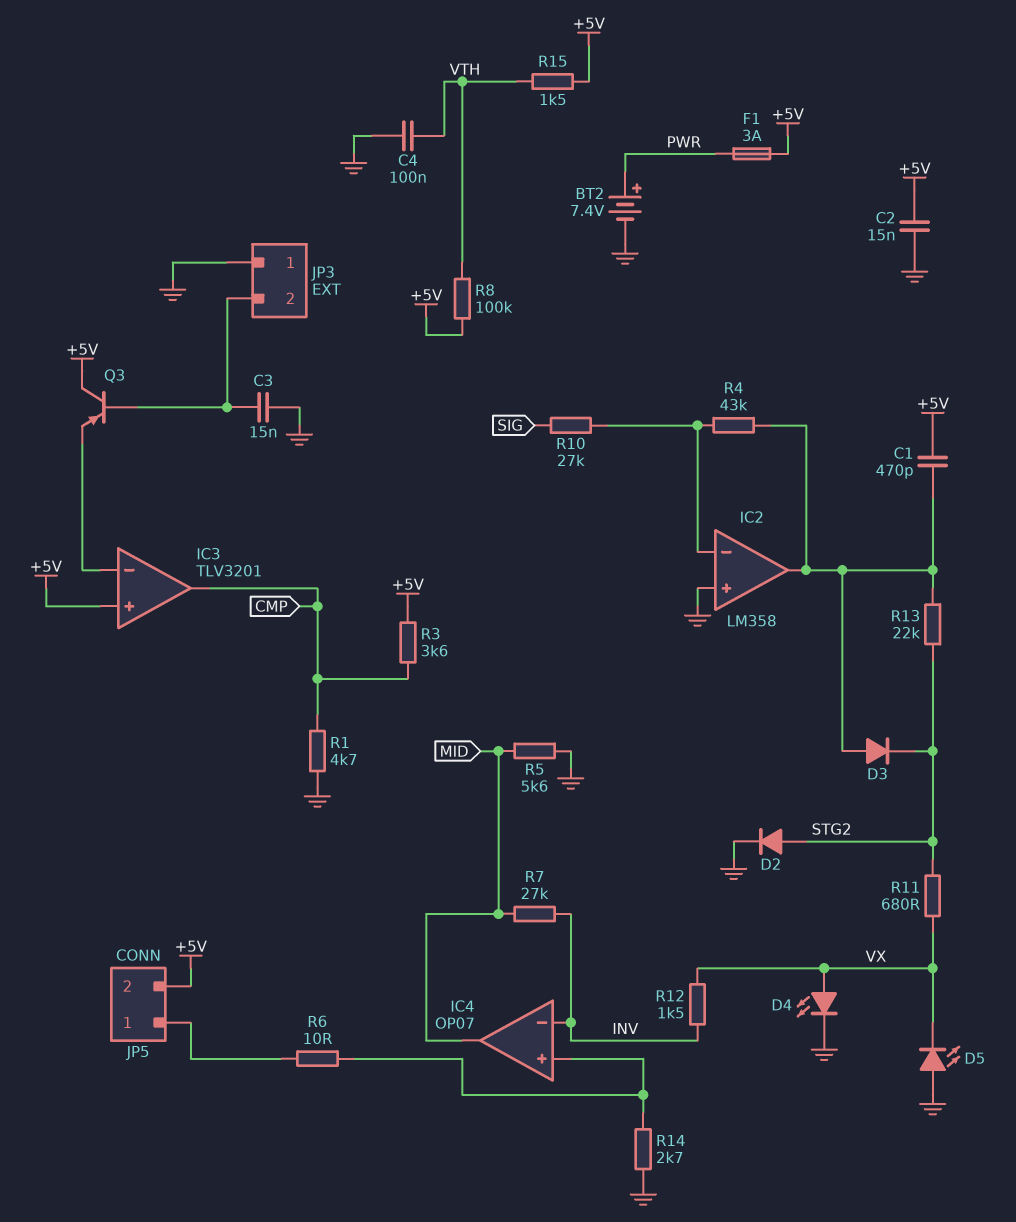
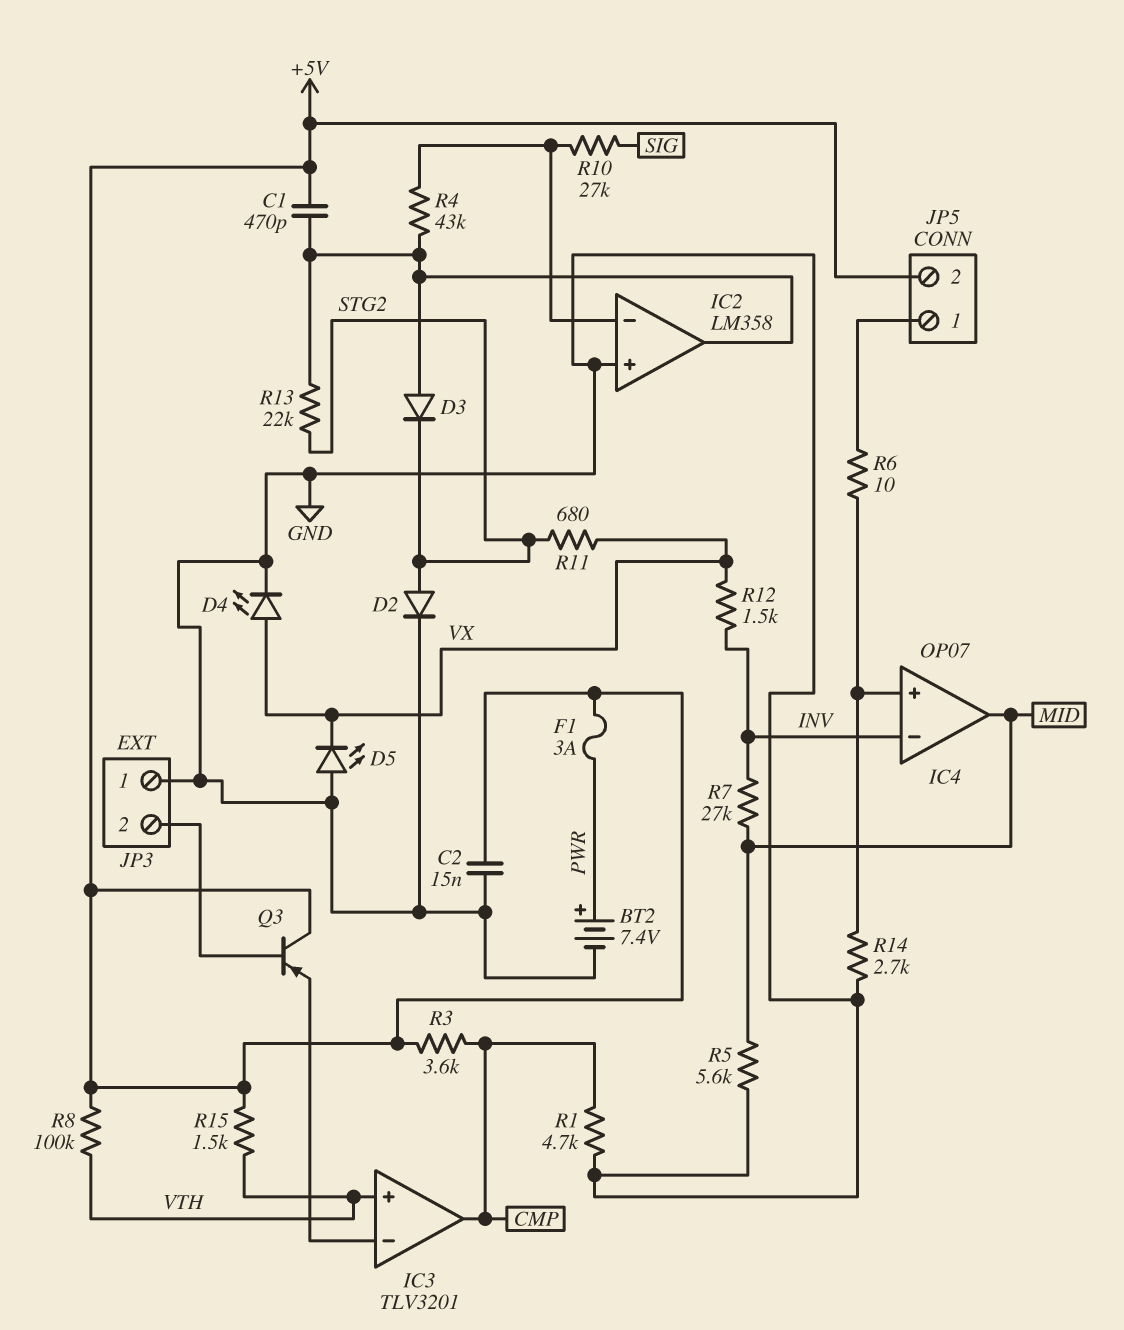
C3: 15nF (GND, JP3/2) -> none
C4: 100nF (GND, VTH) -> none
IC3 pin in+: +5V -> VTH

